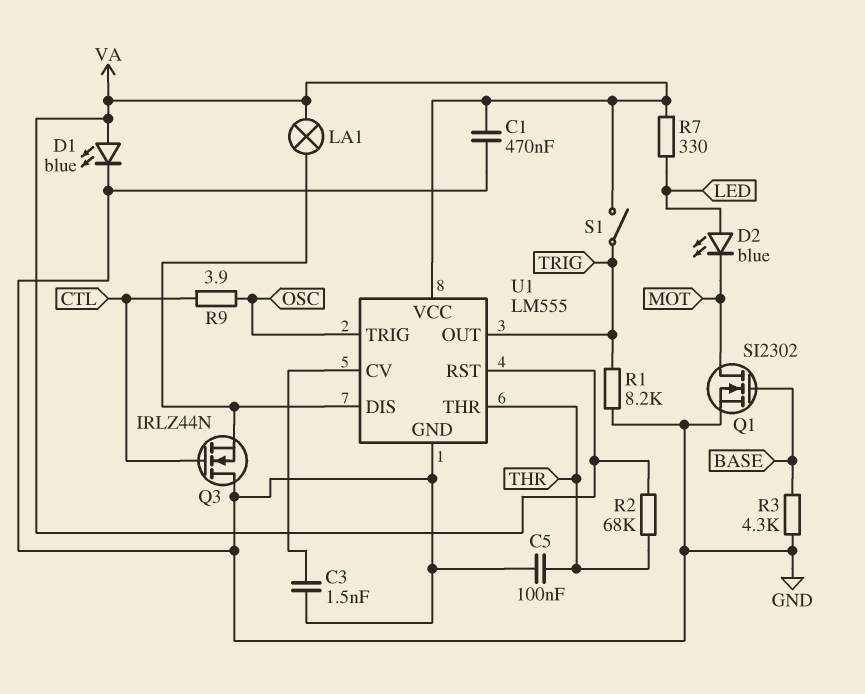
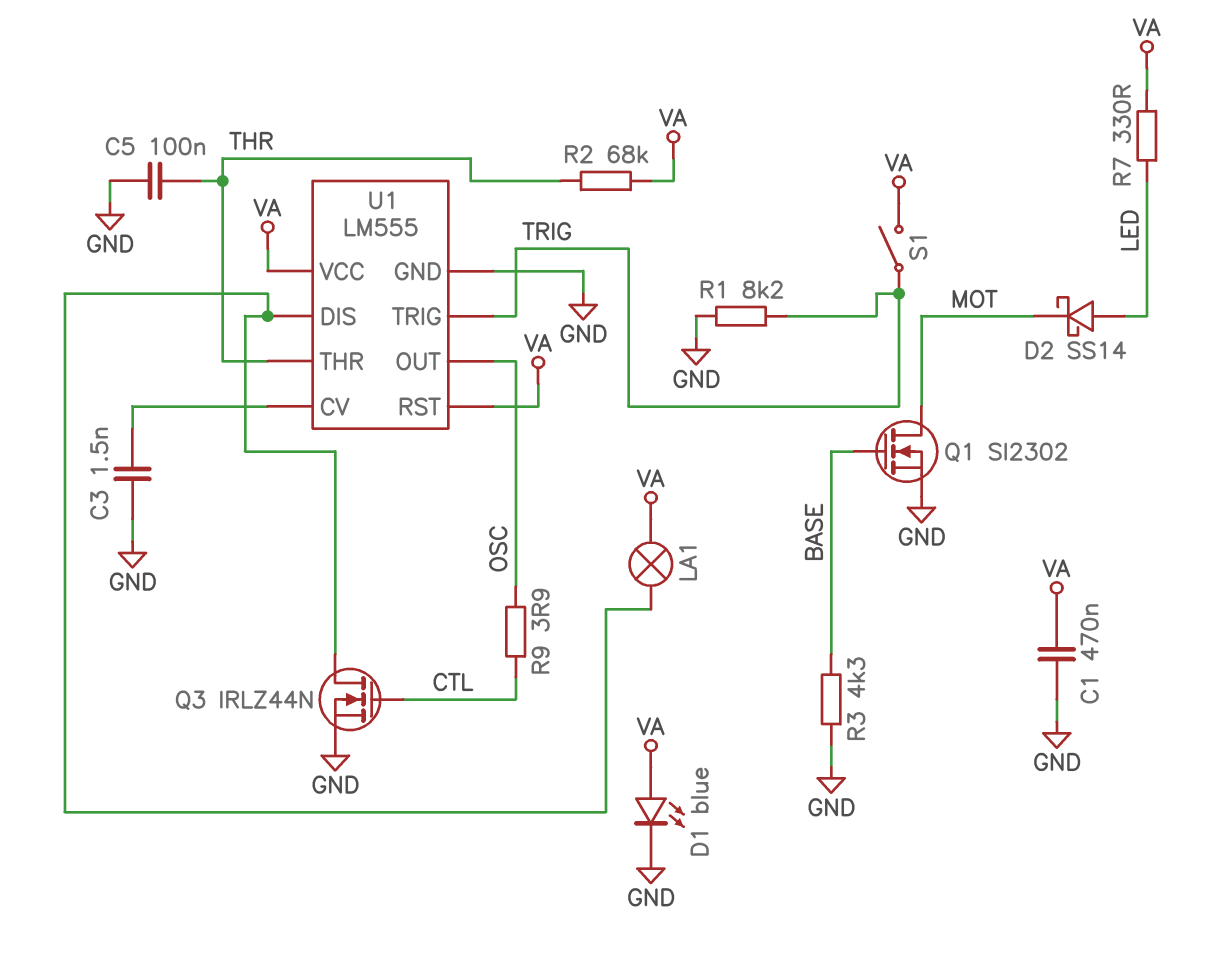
D2: LED blue (A LED, K MOT) -> schottky SS14 (A LED, K MOT)
Q3: NMOS IRLZ44N (G CTL, D GND, S U1/DIS) -> NMOS IRLZ44N (G CTL, D U1/DIS, S GND)
U1 pin OUT: TRIG -> OSC
U1 pin TRIG: OSC -> TRIG

